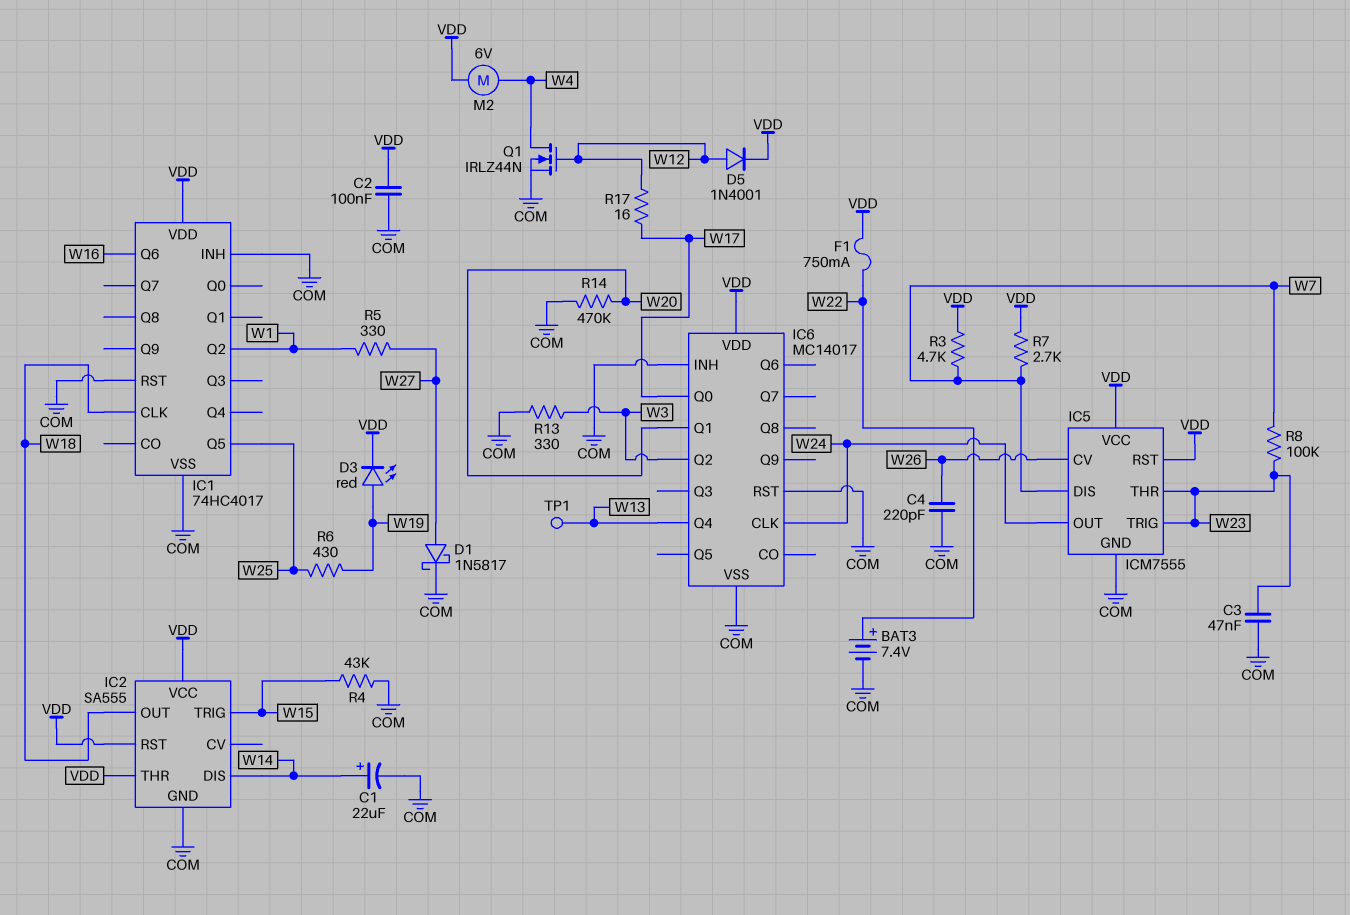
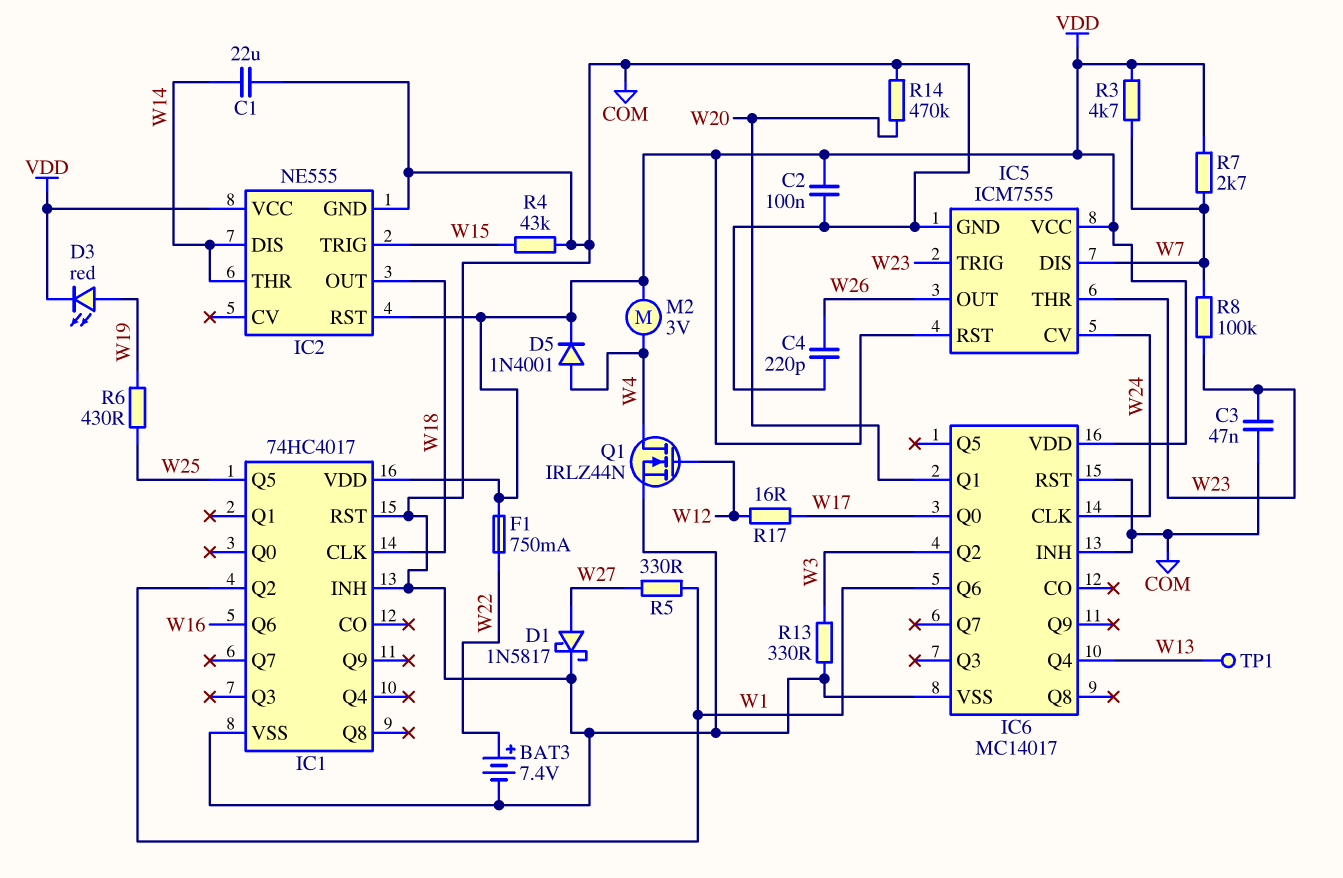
C1: 22uF (plus W14, minus COM) -> 22uF (COM, W14)
D5: diode 1N4001 (A W12, K VDD) -> diode 1N4001 (A W4, K VDD)
IC2: SA555 -> NE555
IC2 pin THR: VDD -> W14
IC5 pin CV: W26 -> W24
IC5 pin OUT: W24 -> W26
IC6 pin Q6: none -> W1
M2: motor 6V (VDD, W4) -> motor 3V (VDD, W4)

